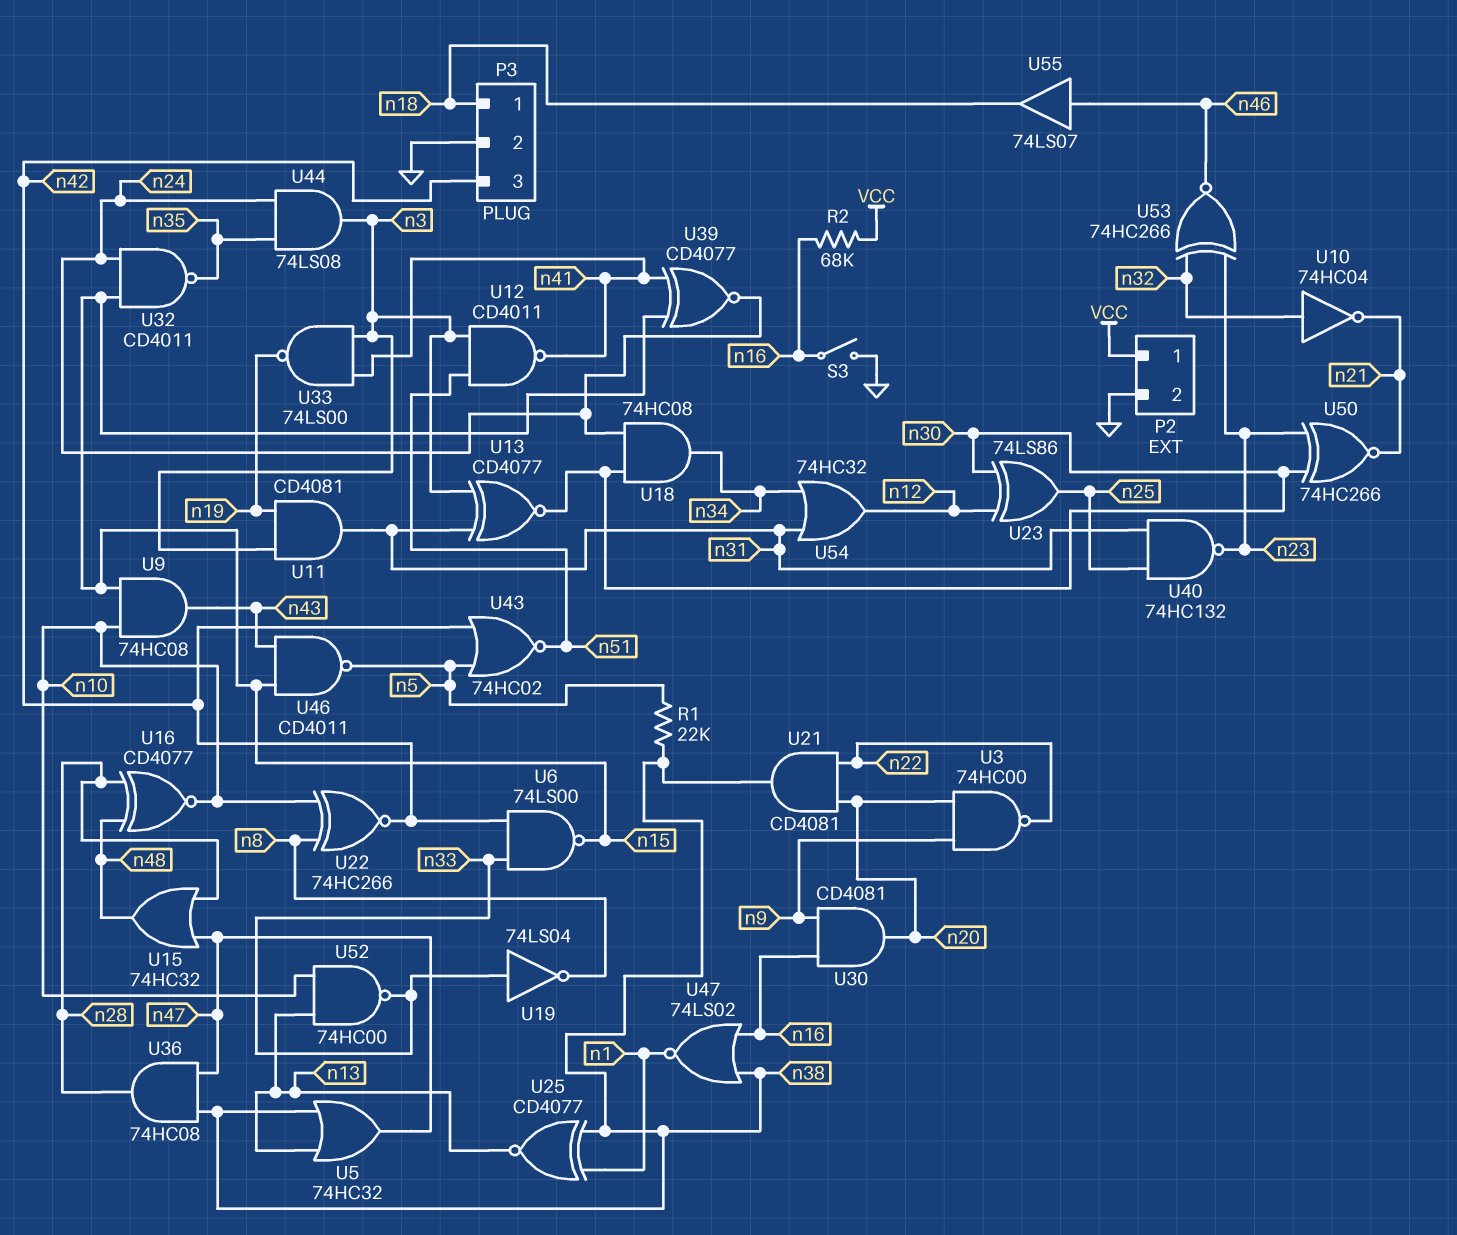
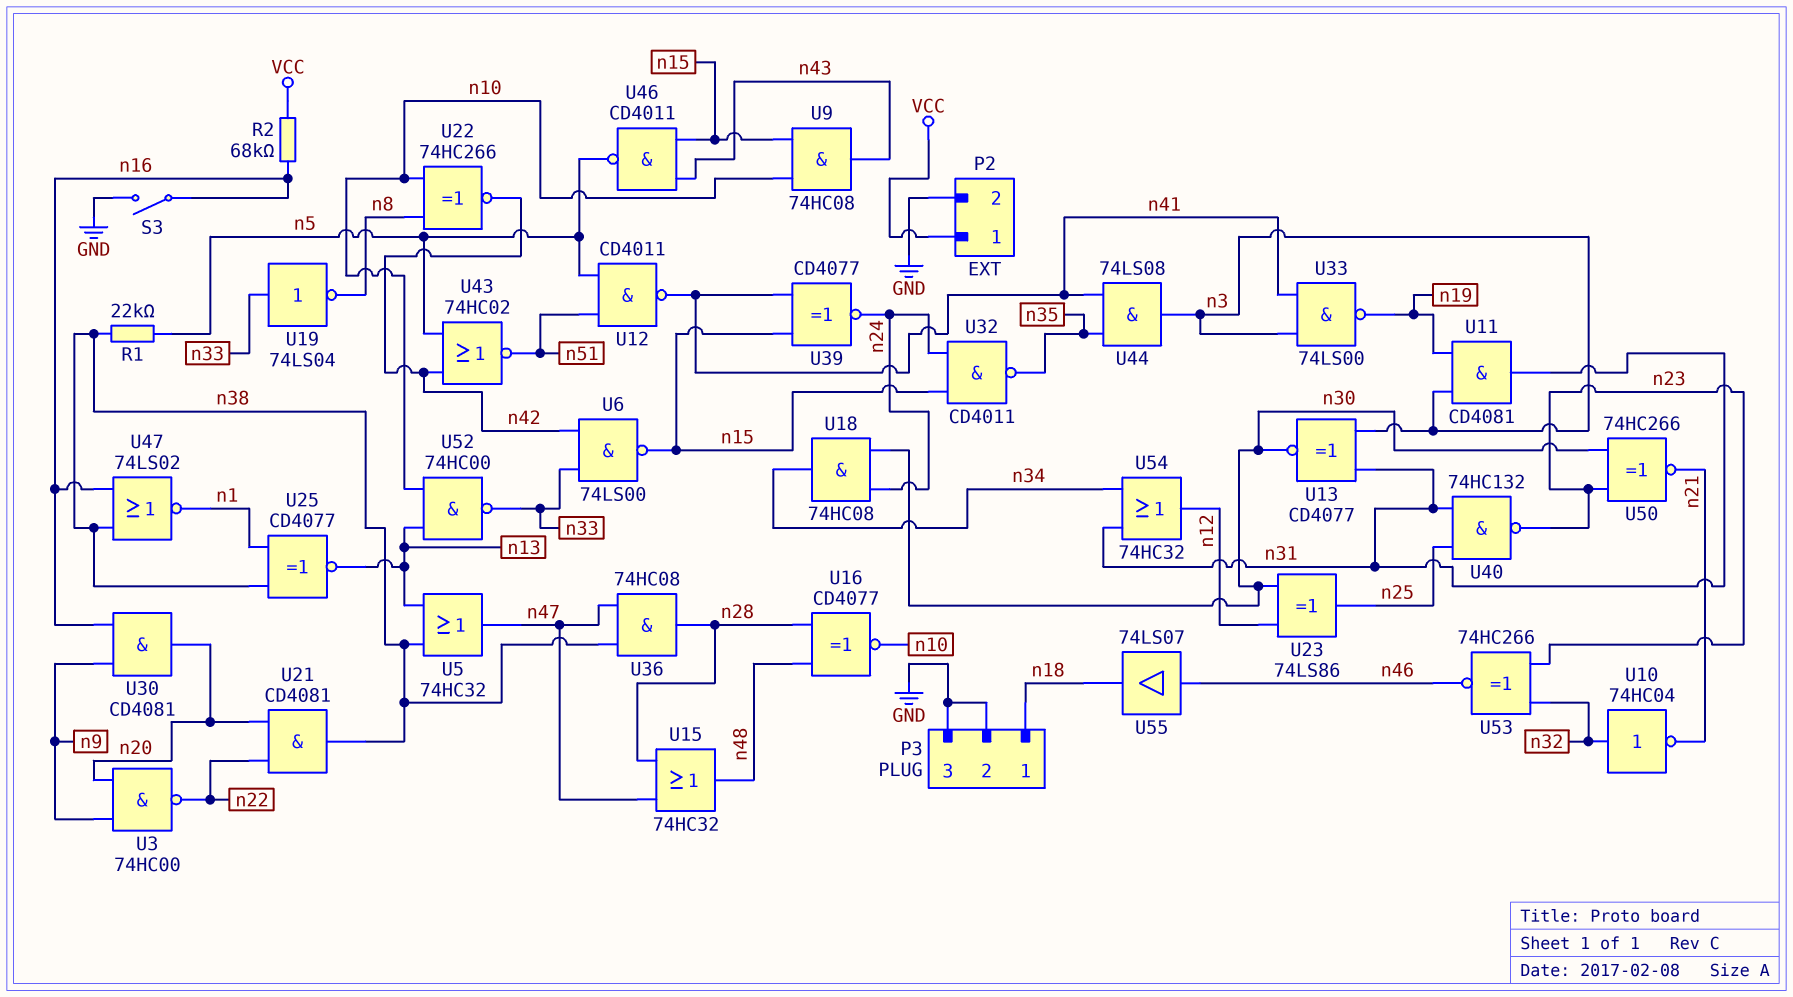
P3 pin 3: n42 -> GND
U12: NAND CD4011 (in n3, in n51, out n41) -> NAND CD4011 (in n5, in n51, out n41)
U44: AND 74LS08 (in n24, in n35, out n3) -> AND 74LS08 (in n35, in n41, out n3)

